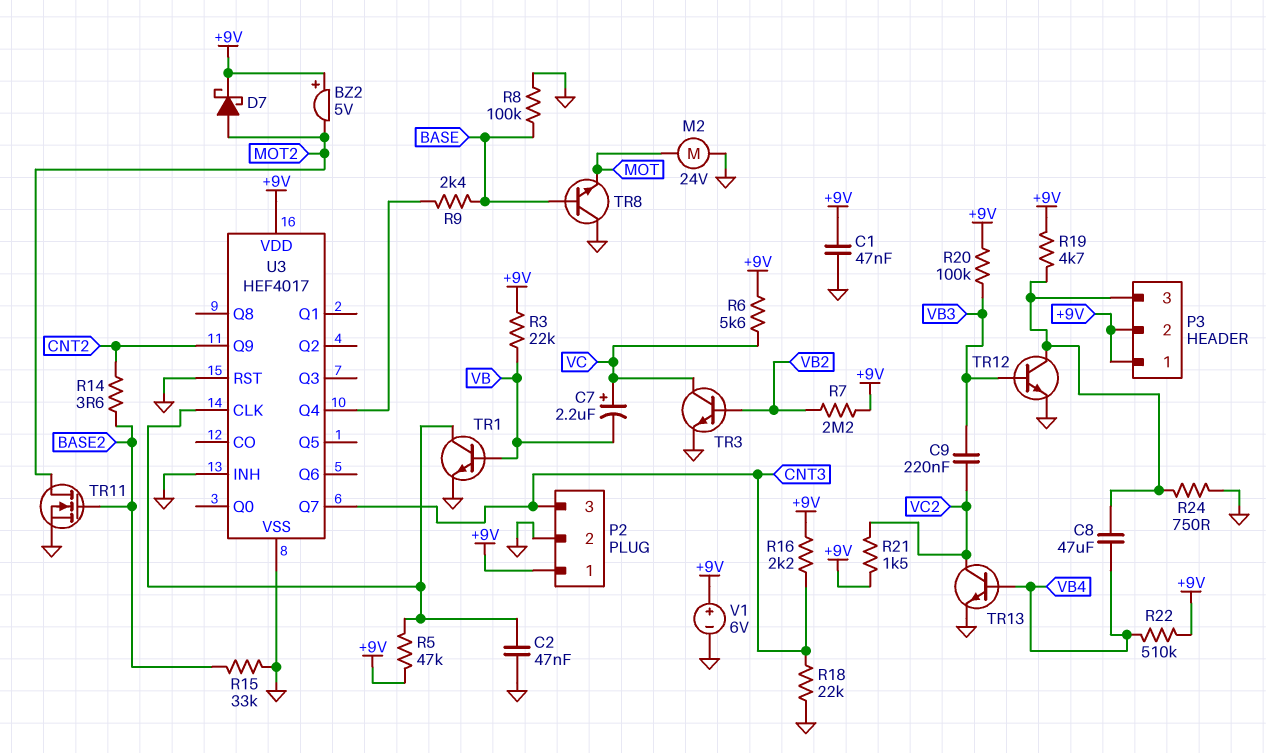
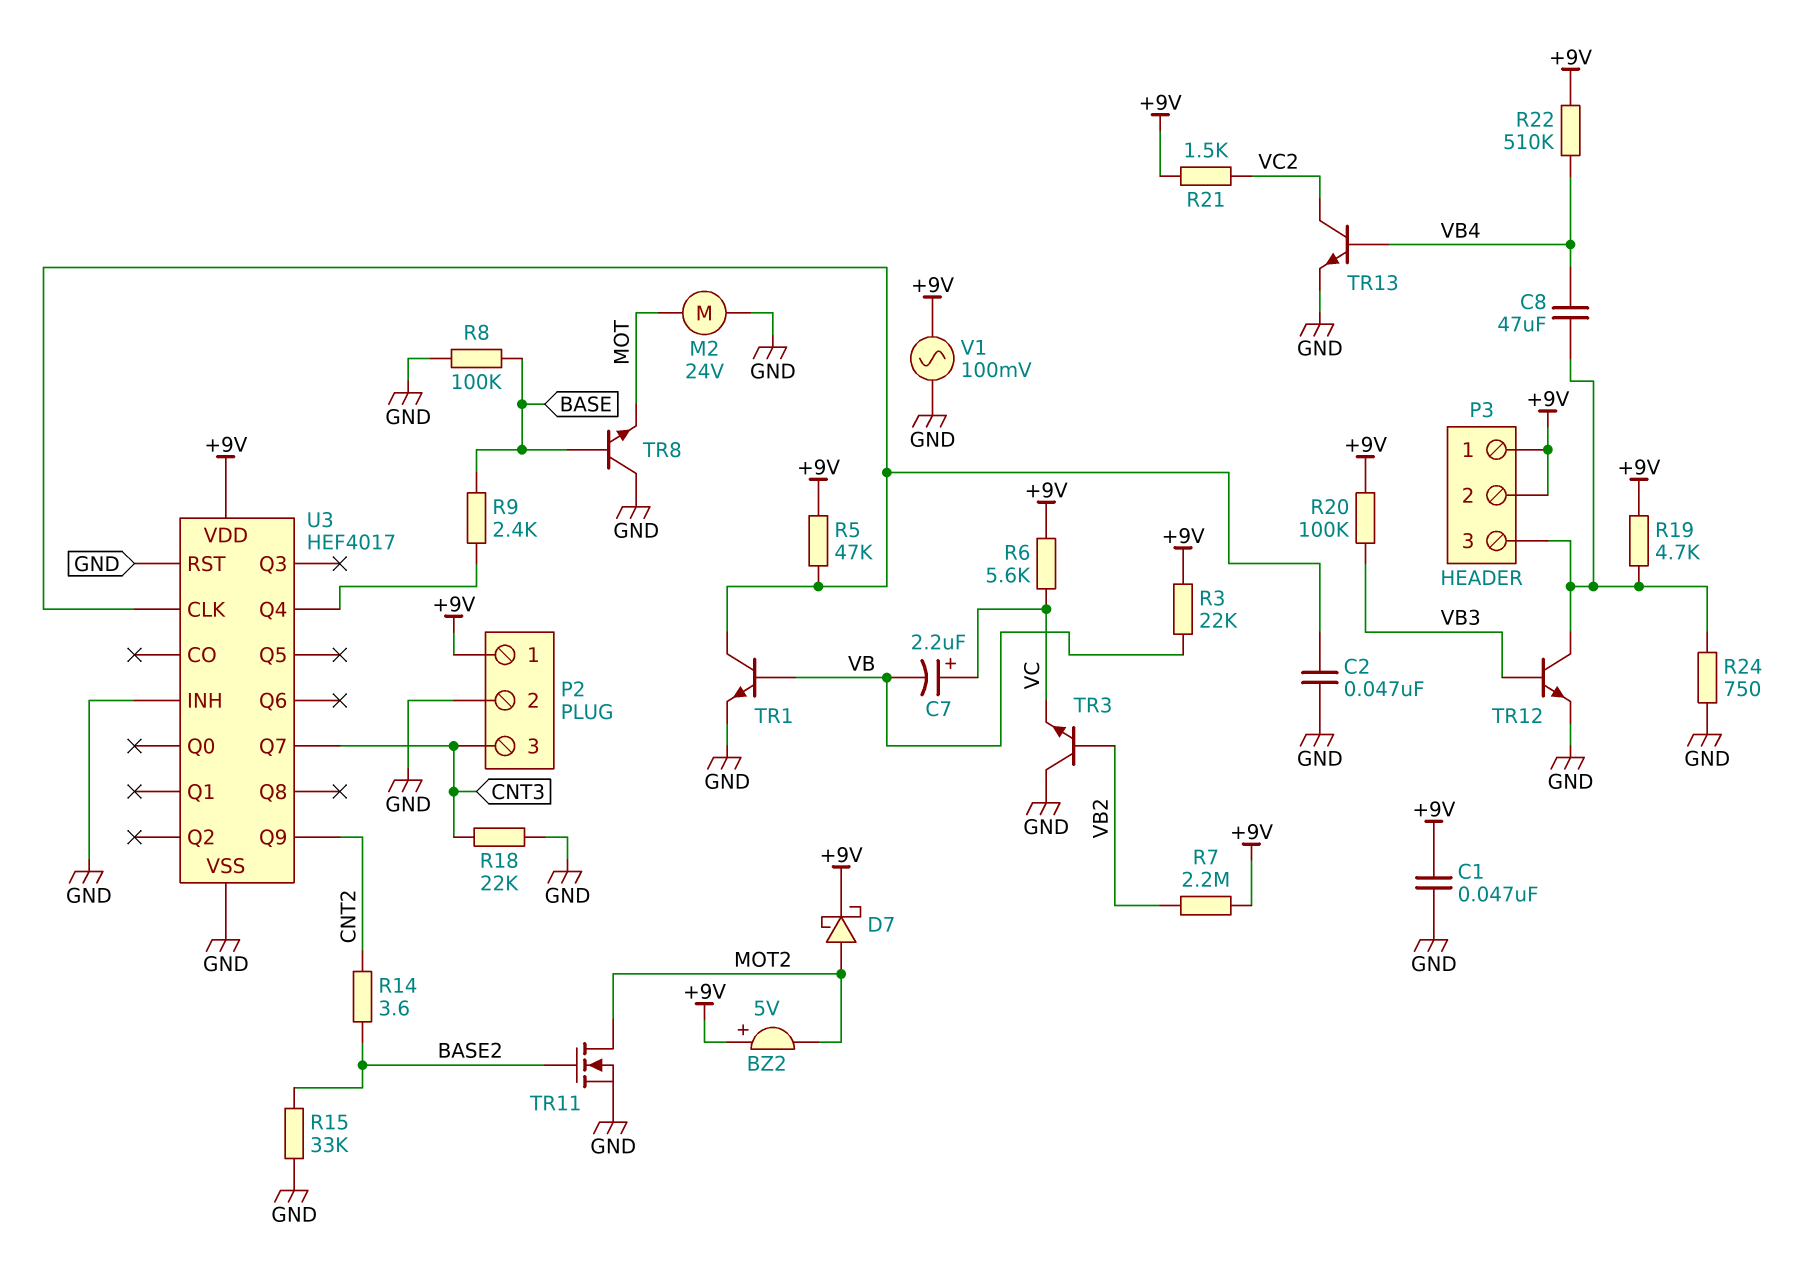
C9: 220nF (VB3, VC2) -> none
R16: 2.2k (+9V, CNT3) -> none
TR3: NPN (B VB2, C VC, E GND) -> NPN (B VB2, C GND, E VC)
V1: 6V (plus +9V, minus GND) -> AC 100mV (+9V, GND)

